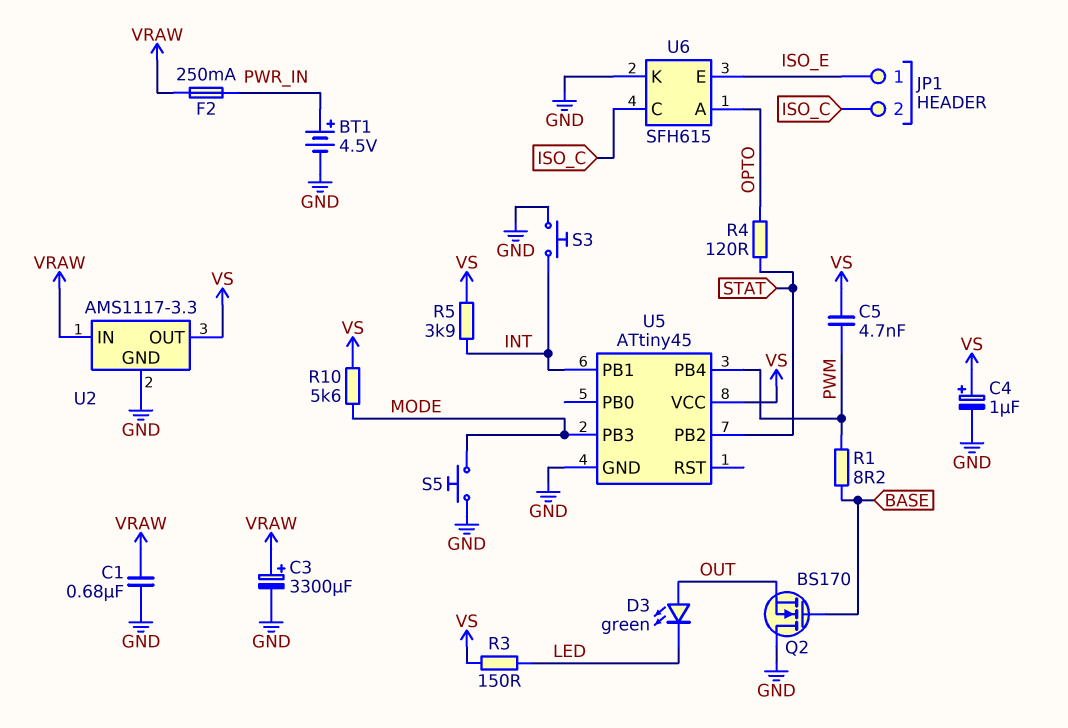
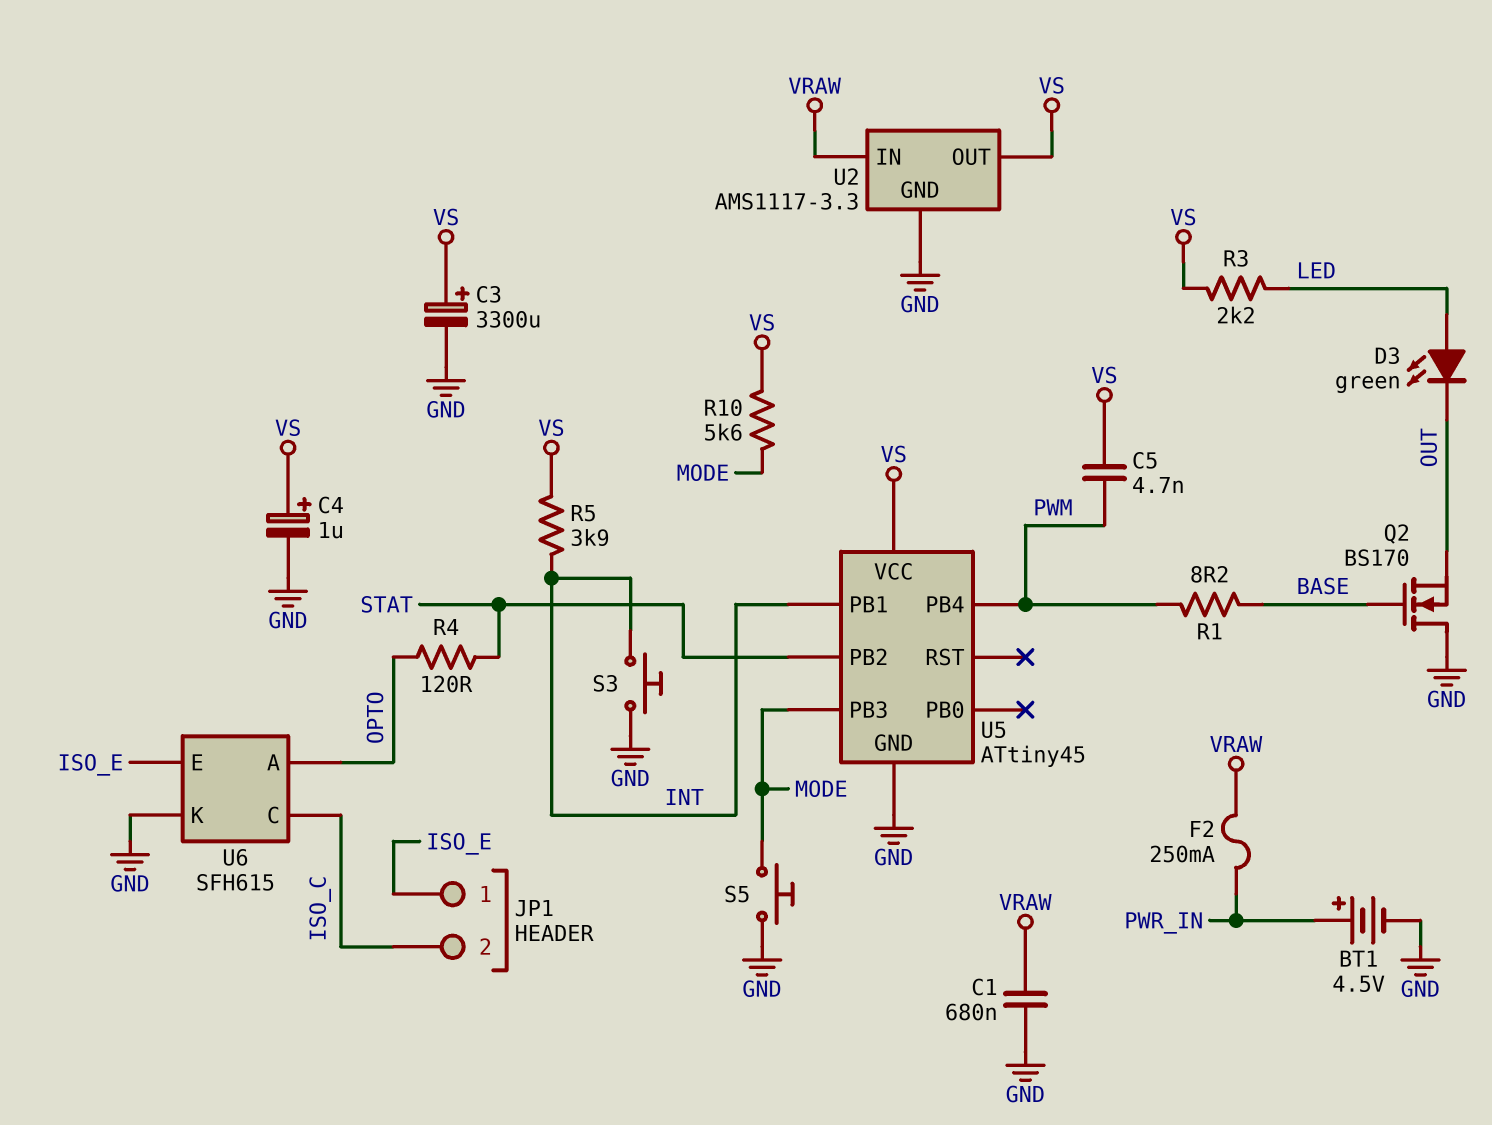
C3: 3300uF (plus VRAW, minus GND) -> 3300uF (plus VS, minus GND)
D3: LED green (A OUT, K LED) -> LED green (A LED, K OUT)
R3: 150 (LED, VS) -> 2.2k (LED, VS)

